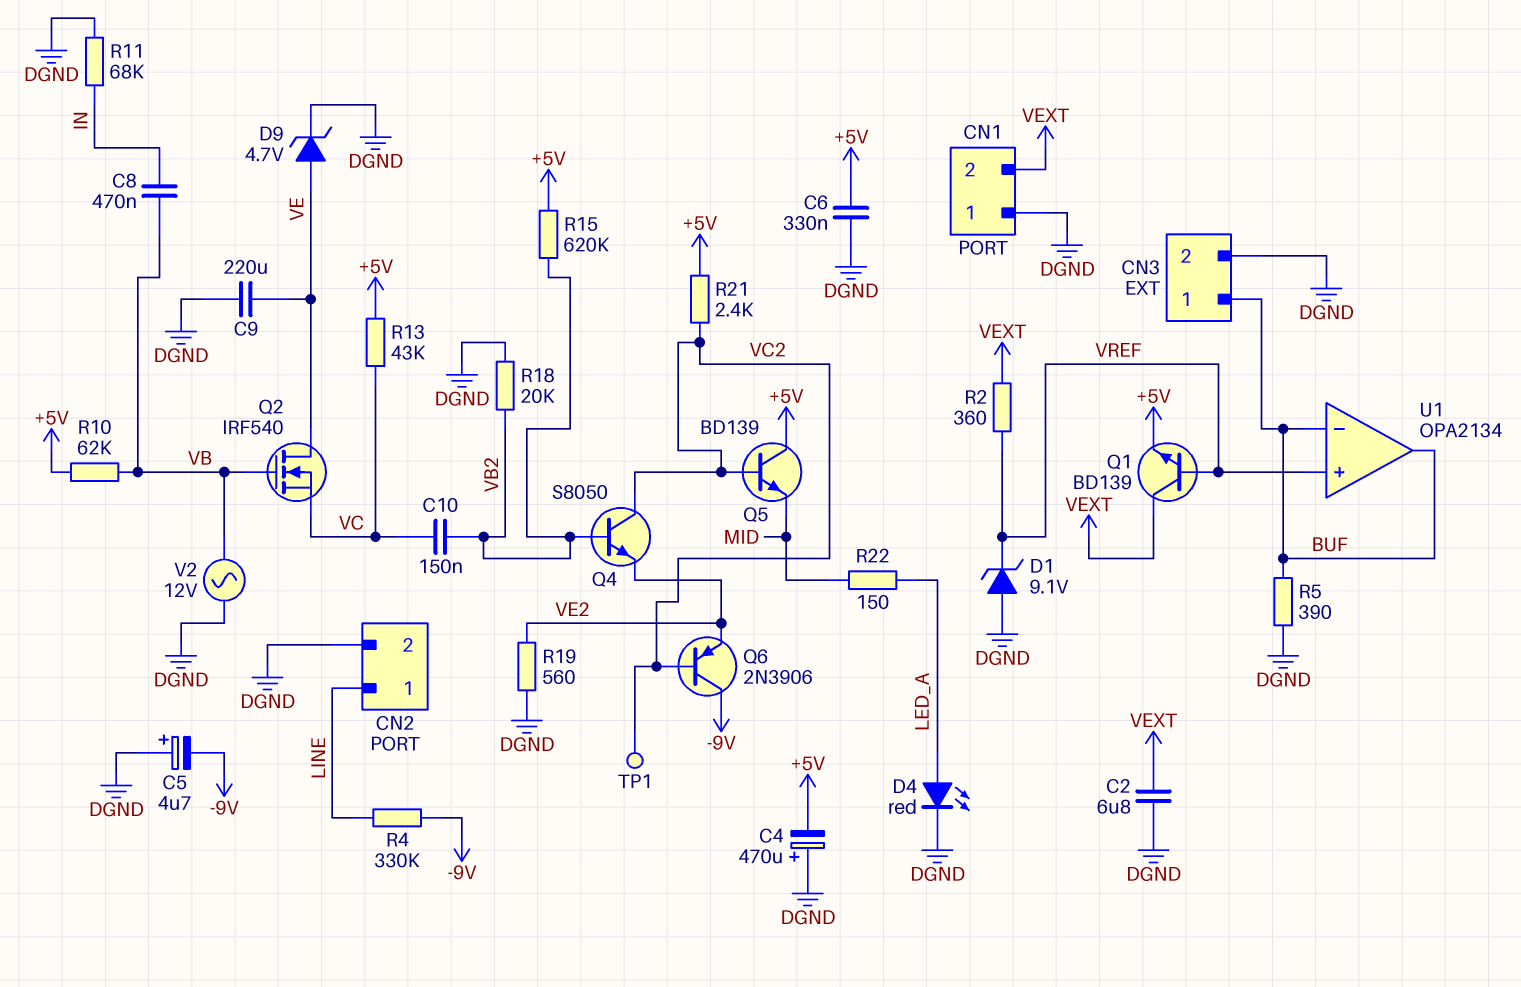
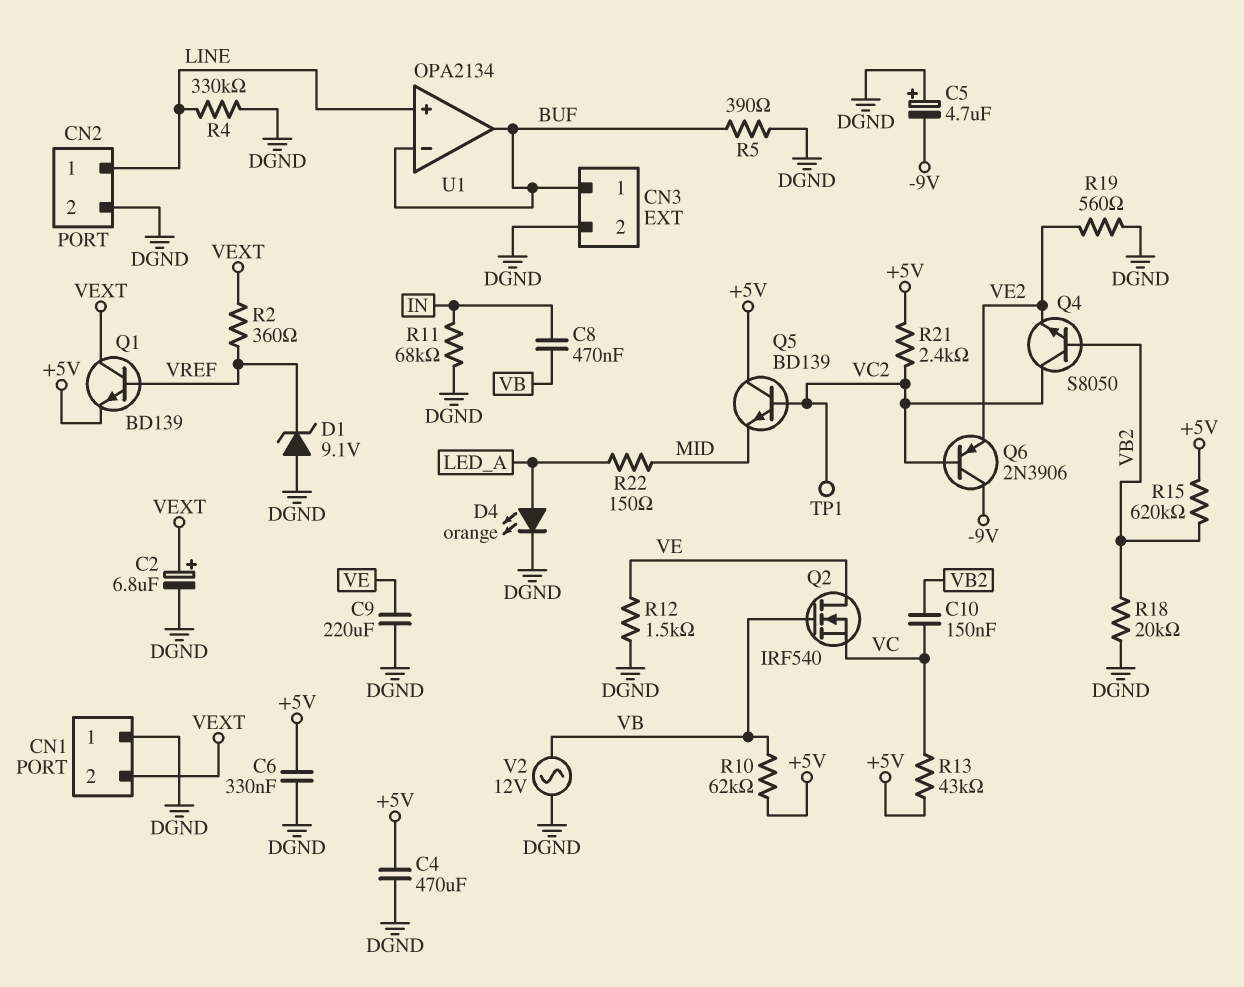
C2: 6.8uF (DGND, VEXT) -> 6.8uF (plus VEXT, minus DGND)
C4: 470uF (plus DGND, minus +5V) -> 470uF (+5V, DGND)
D4: LED red (A LED_A, K DGND) -> LED orange (A LED_A, K DGND)
D9: zener 4.7V (A VE, K DGND) -> none
R4: 330k (-9V, LINE) -> 330k (DGND, LINE)
R12: none -> 1.5k (DGND, VE)
U1 pin in+: VREF -> LINE

